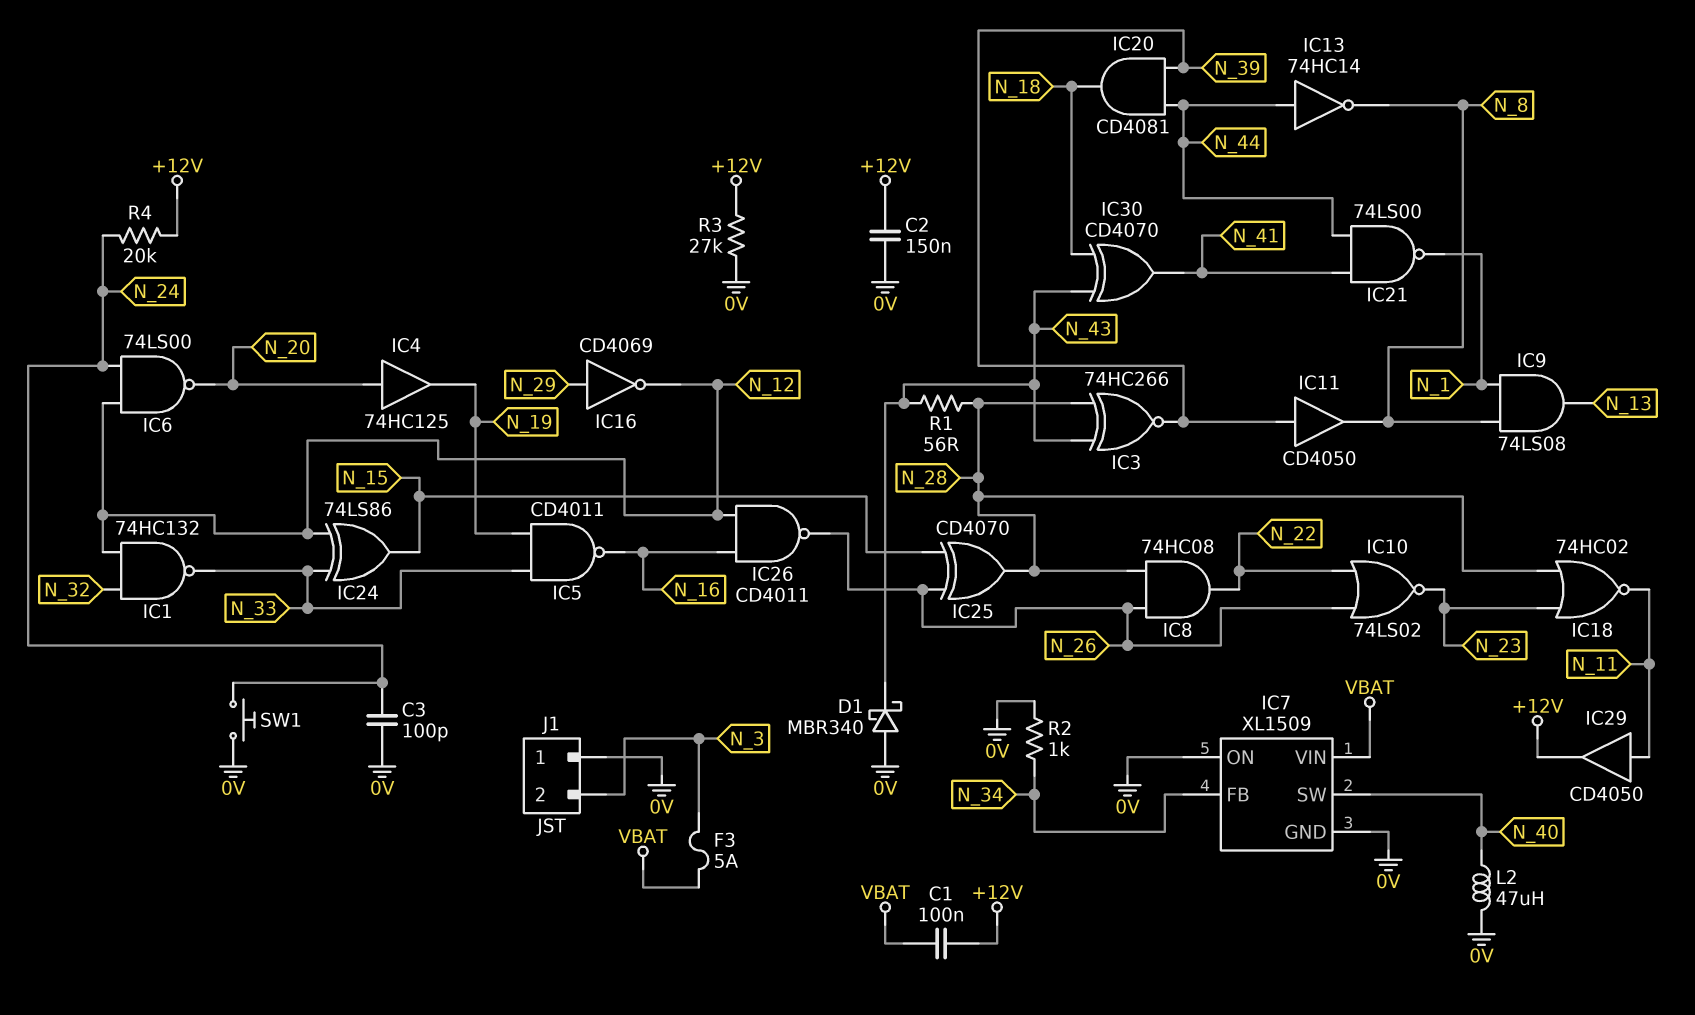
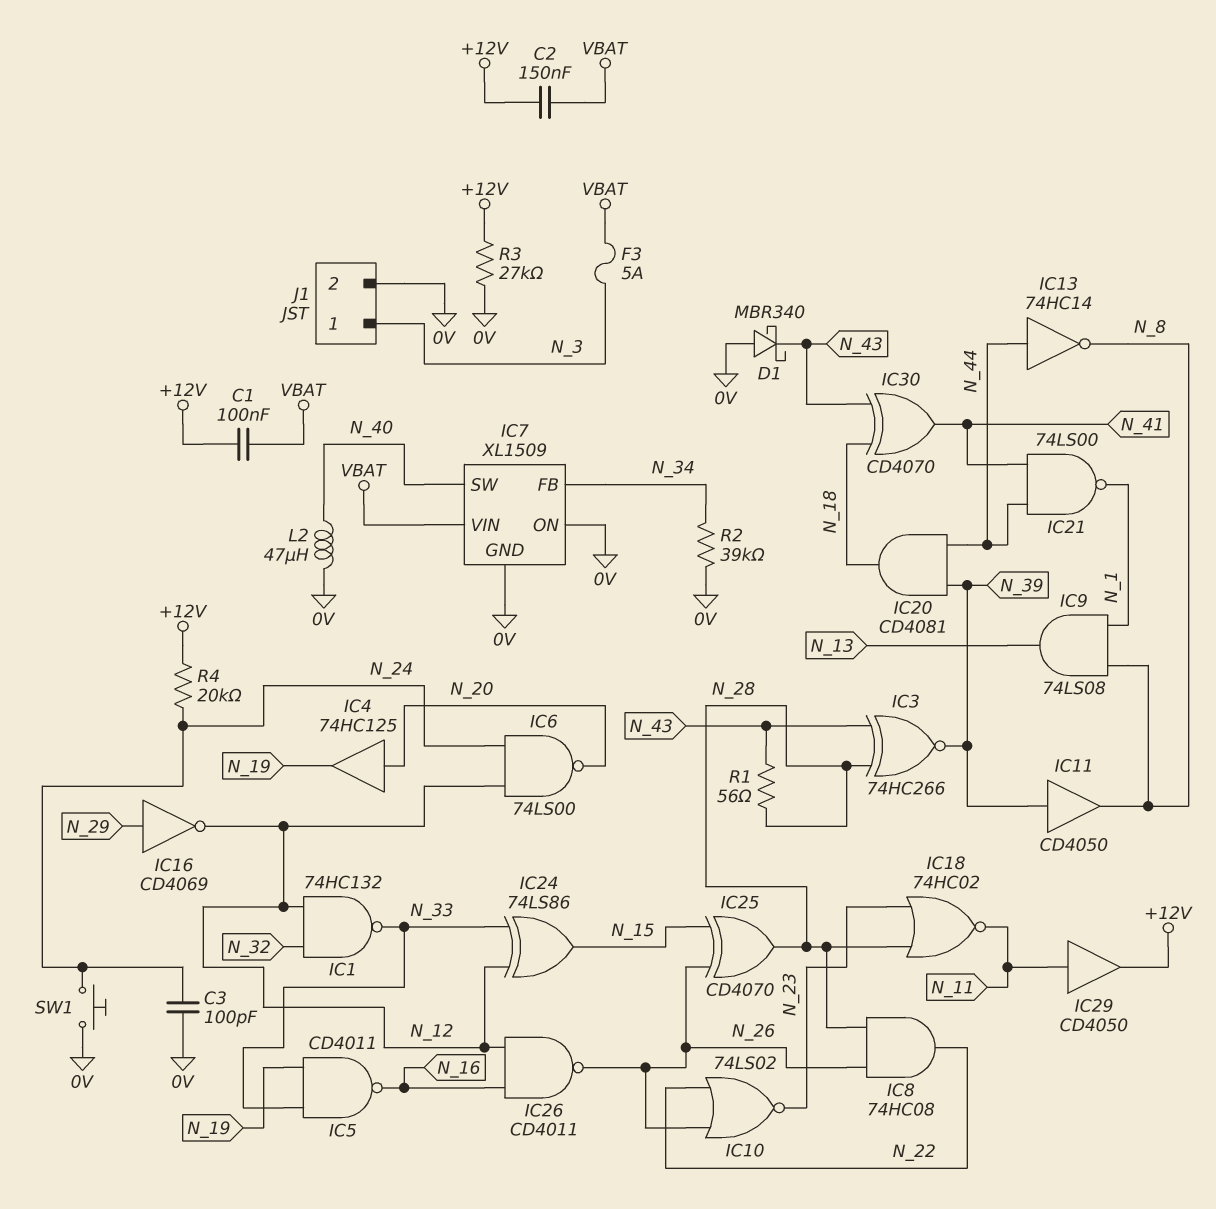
C2: 150nF (+12V, 0V) -> 150nF (+12V, VBAT)
J1 pin 1: 0V -> N_3
J1 pin 2: N_3 -> 0V
R2: 1k (0V, N_34) -> 39k (0V, N_34)

